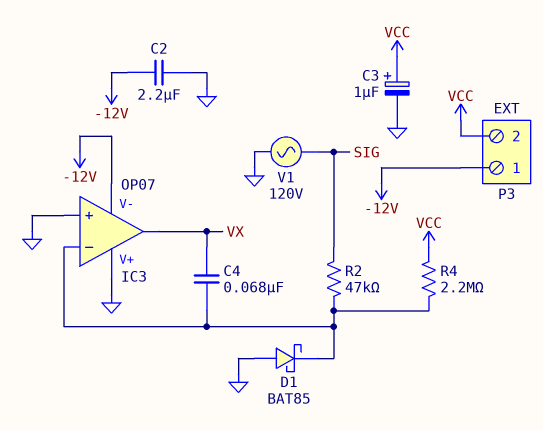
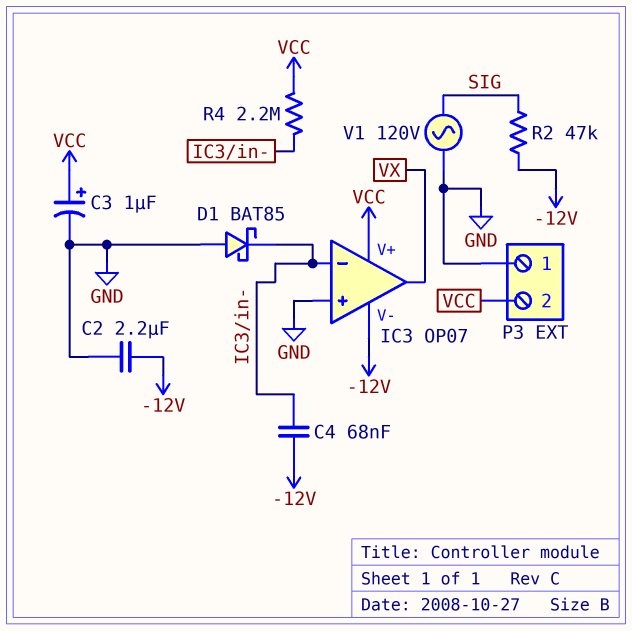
C4: 68nF (IC3/in-, VX) -> 68nF (-12V, IC3/in-)
IC3 pin V+: GND -> VCC
P3 pin 1: -12V -> GND
R2: 47k (IC3/in-, SIG) -> 47k (-12V, SIG)

